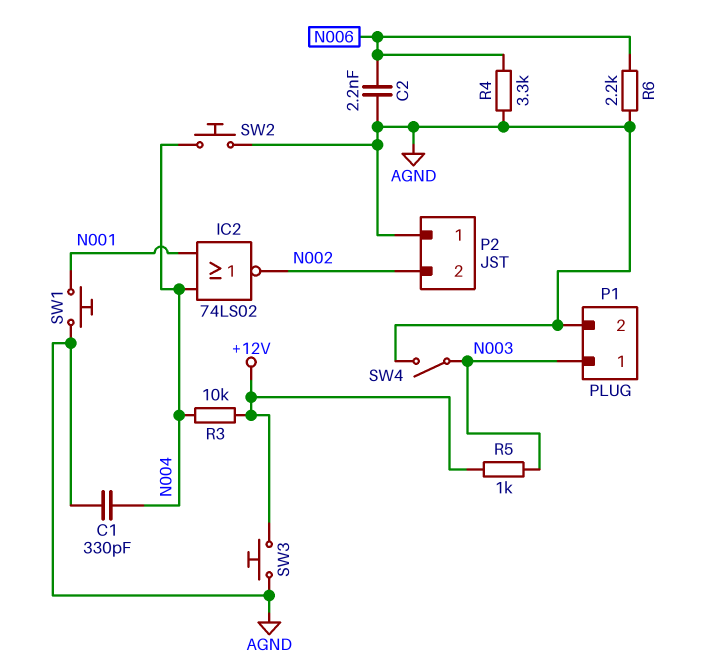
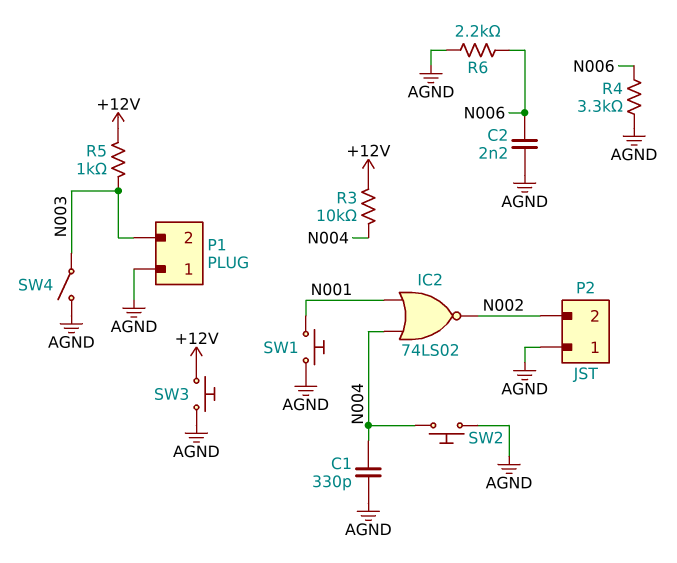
P1 pin 1: N003 -> AGND
P1 pin 2: AGND -> N003

